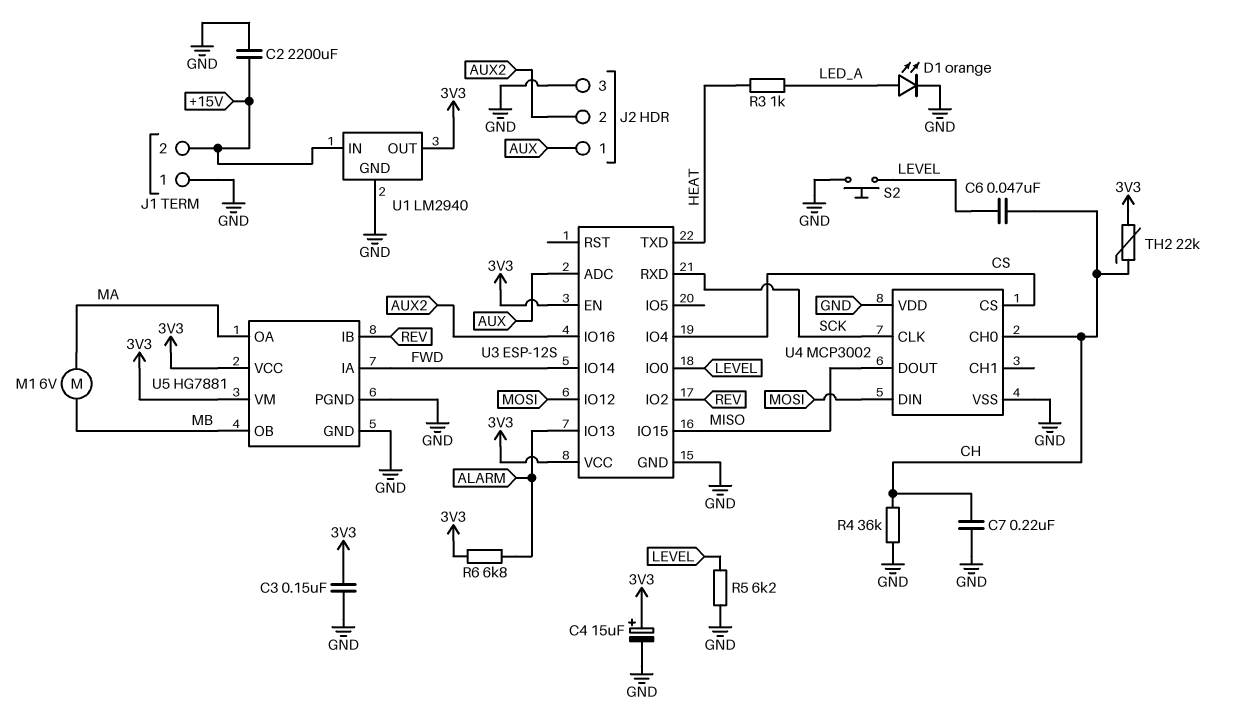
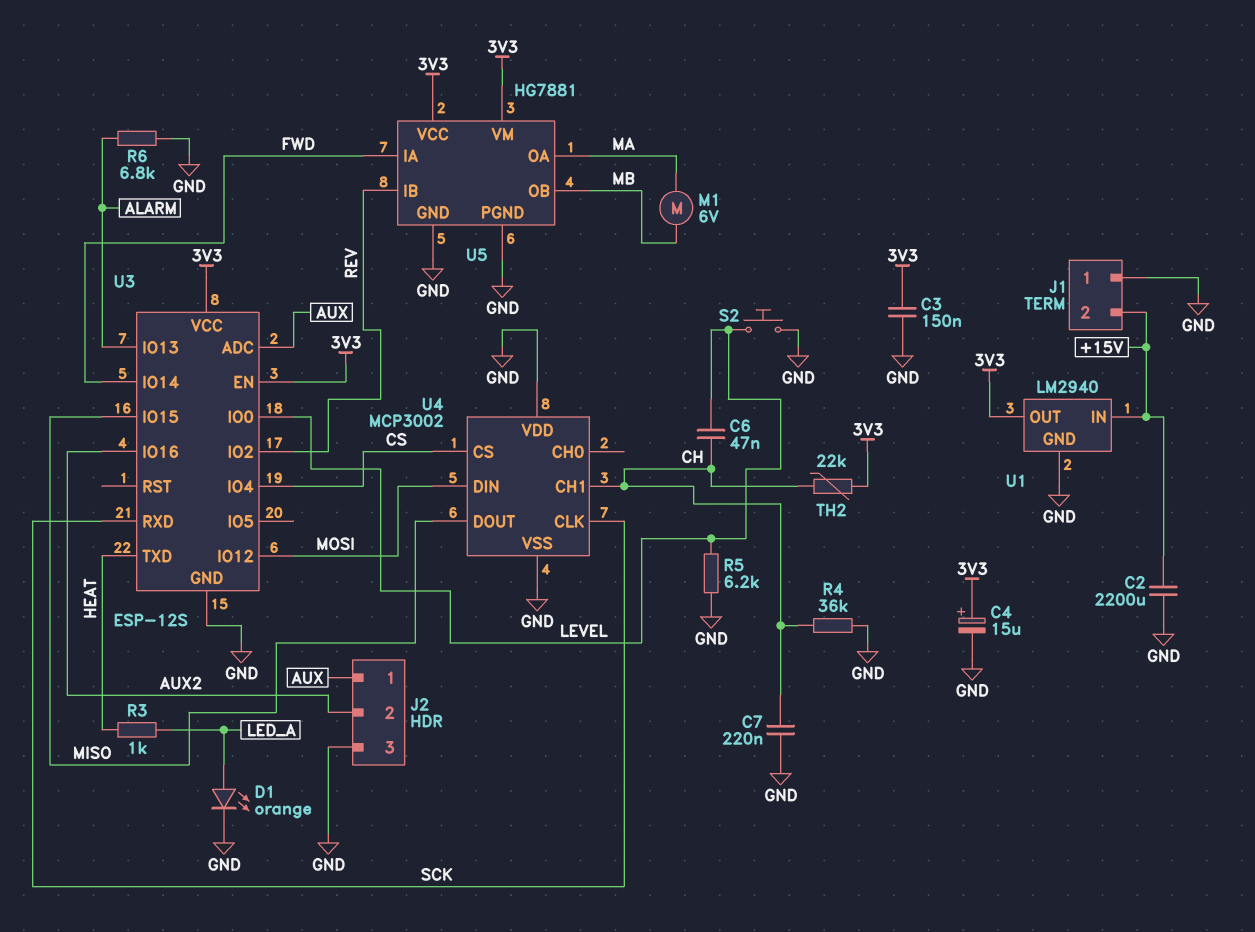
R6: 6.8k (3V3, ALARM) -> 6.8k (ALARM, GND)
U4 pin CH0: CH -> none
U4 pin CH1: none -> CH

